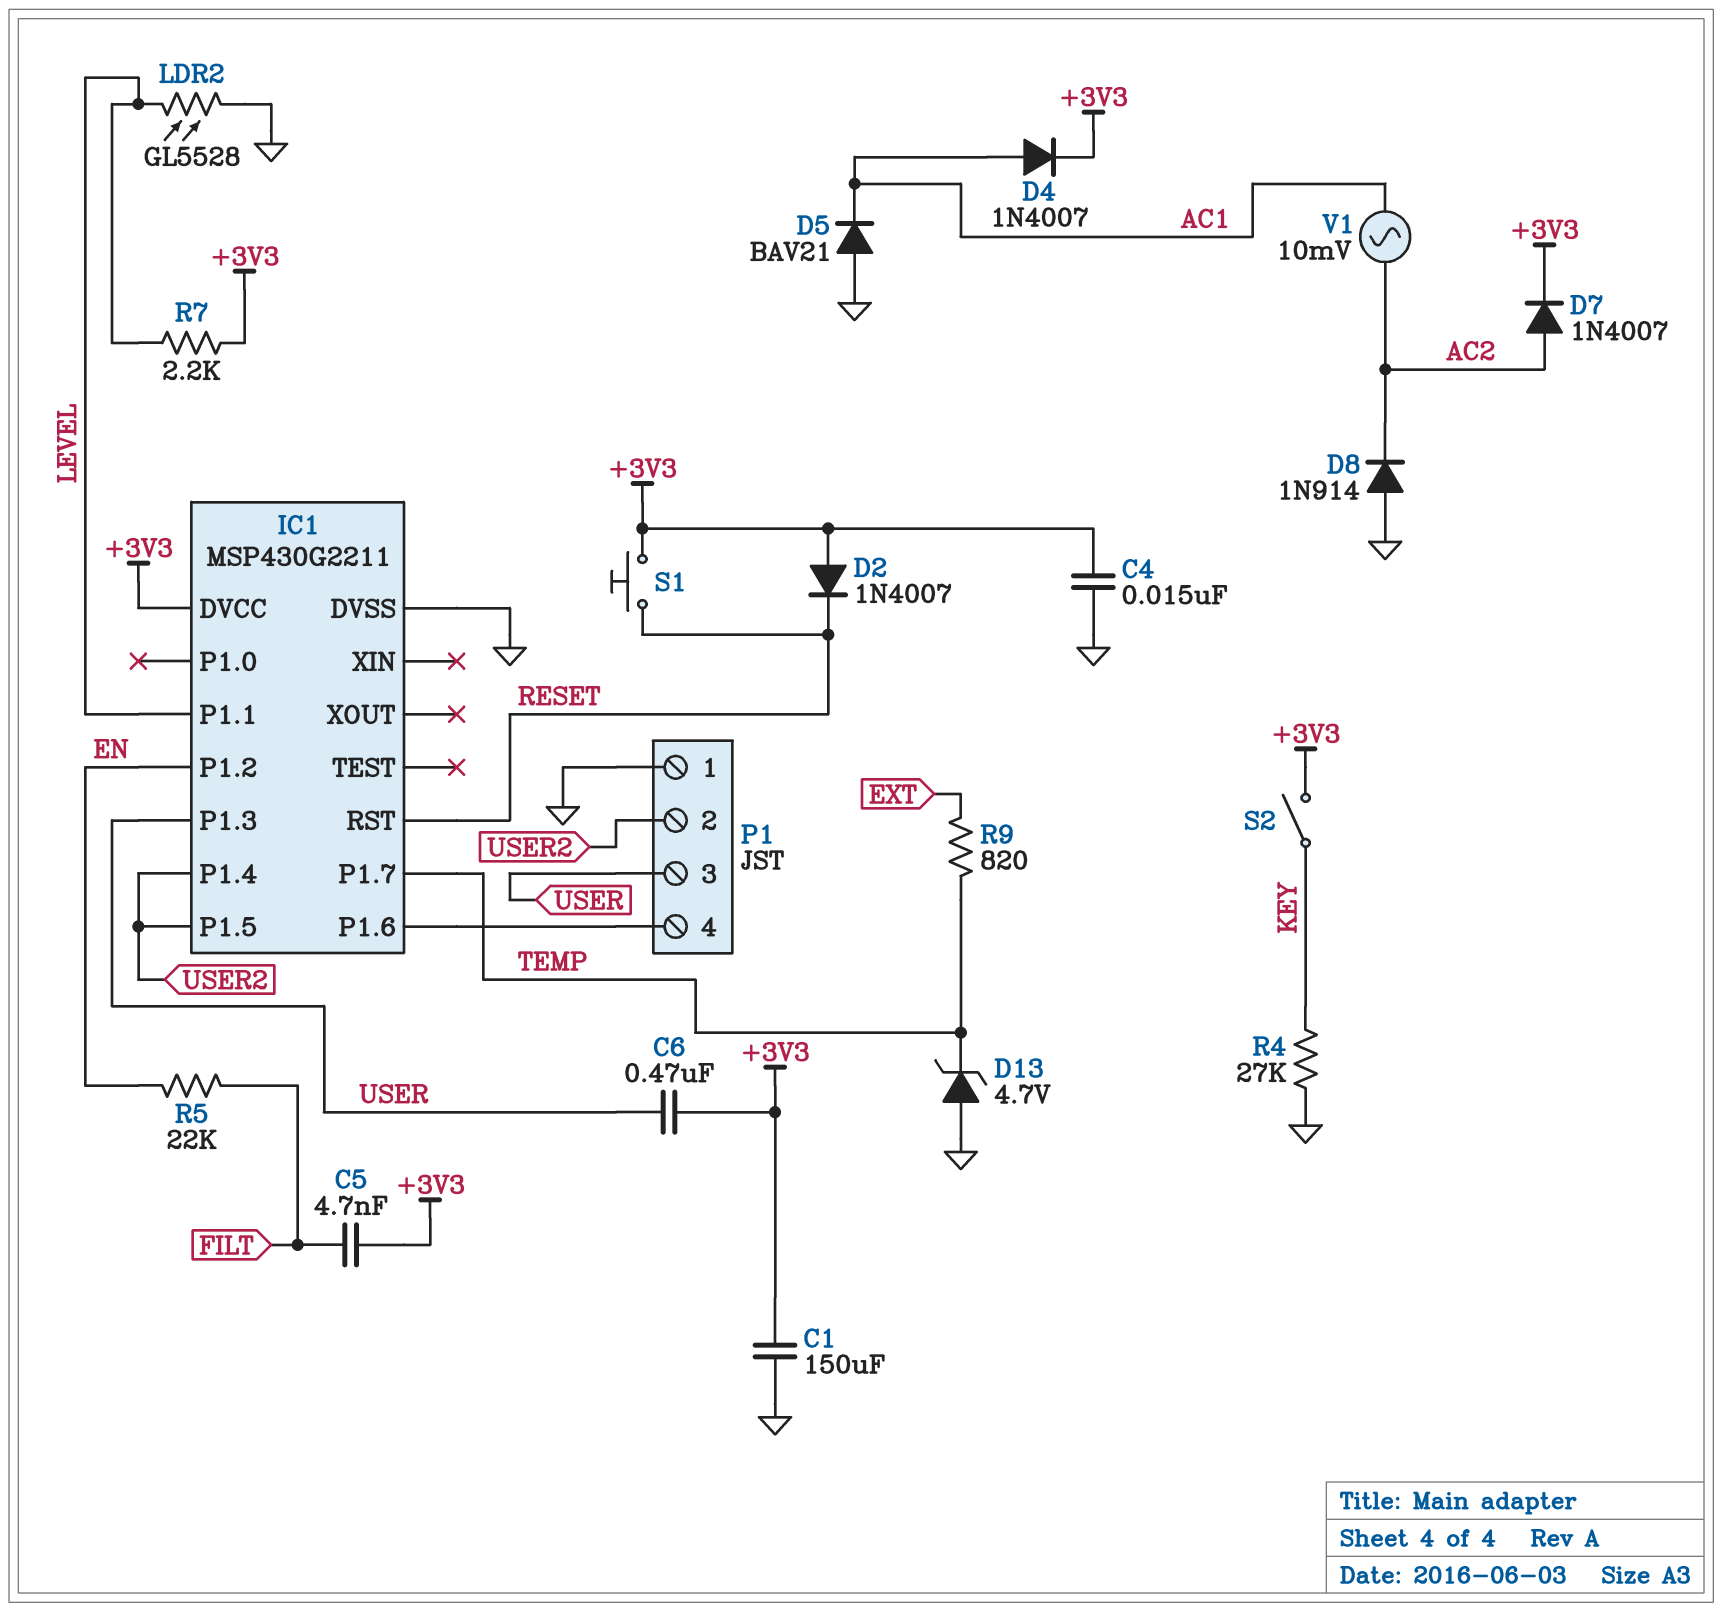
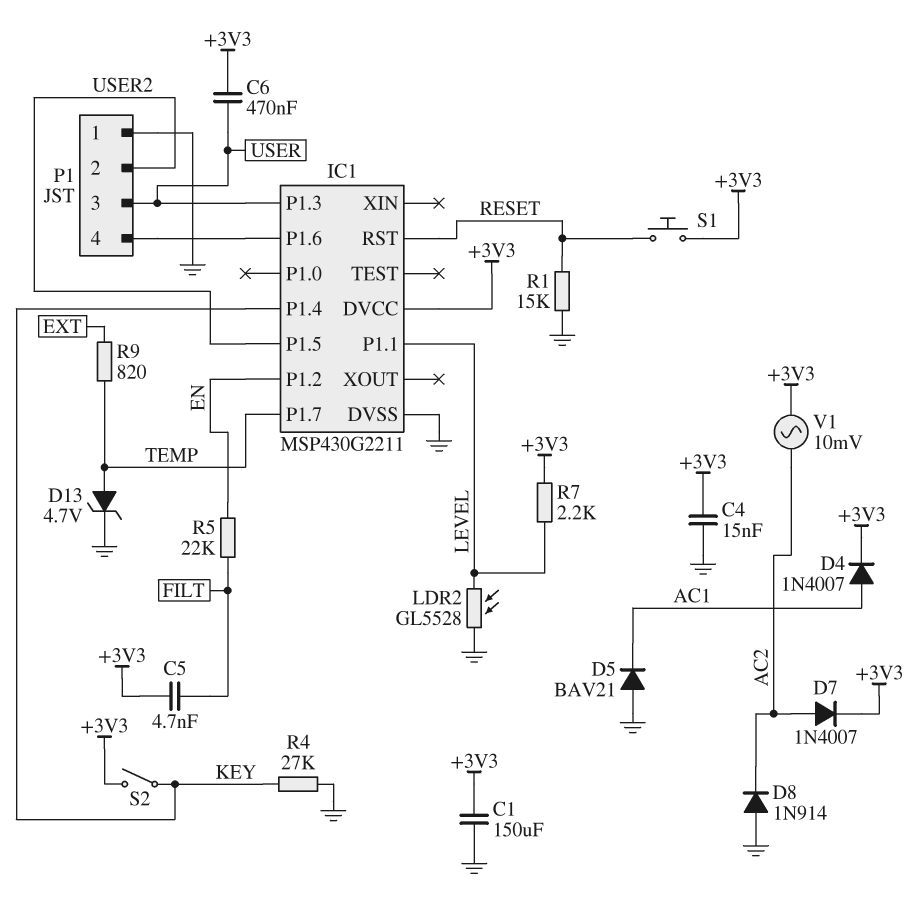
D2: diode 1N4007 (A +3V3, K RESET) -> none
D13: zener 4.7V (A GND, K TEMP) -> zener 4.7V (A TEMP, K GND)
IC1 pin P1.4: USER2 -> KEY
R1: none -> 15k (GND, RESET)
V1: AC 10mV (AC1, AC2) -> AC 10mV (+3V3, AC2)

